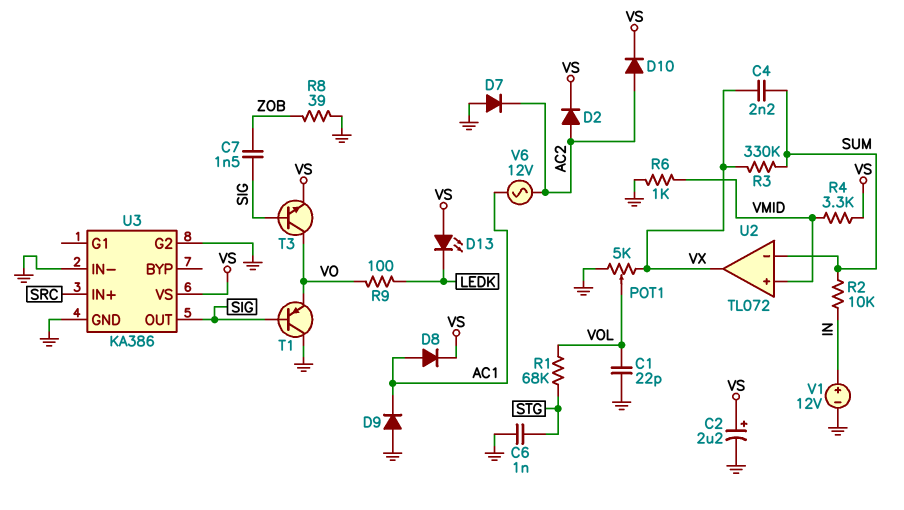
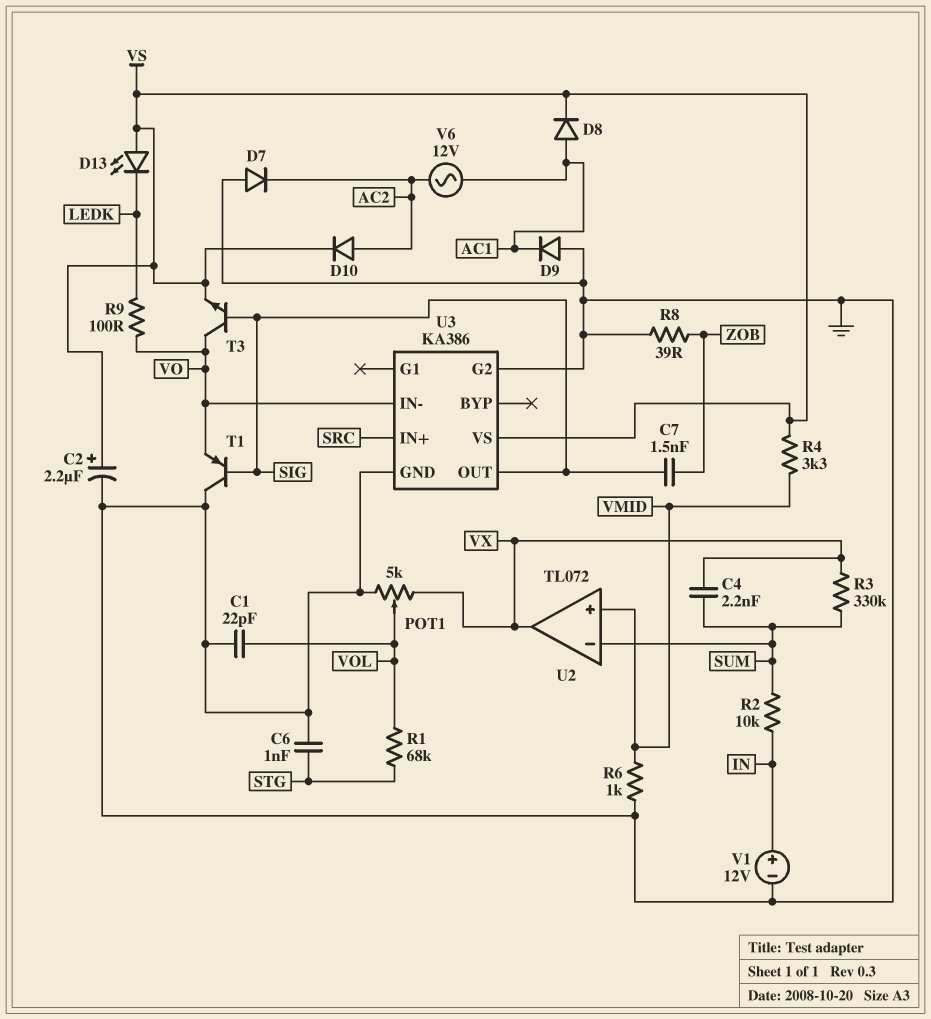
D2: diode (A AC2, K VS) -> none
U3 pin IN-: GND -> VO

